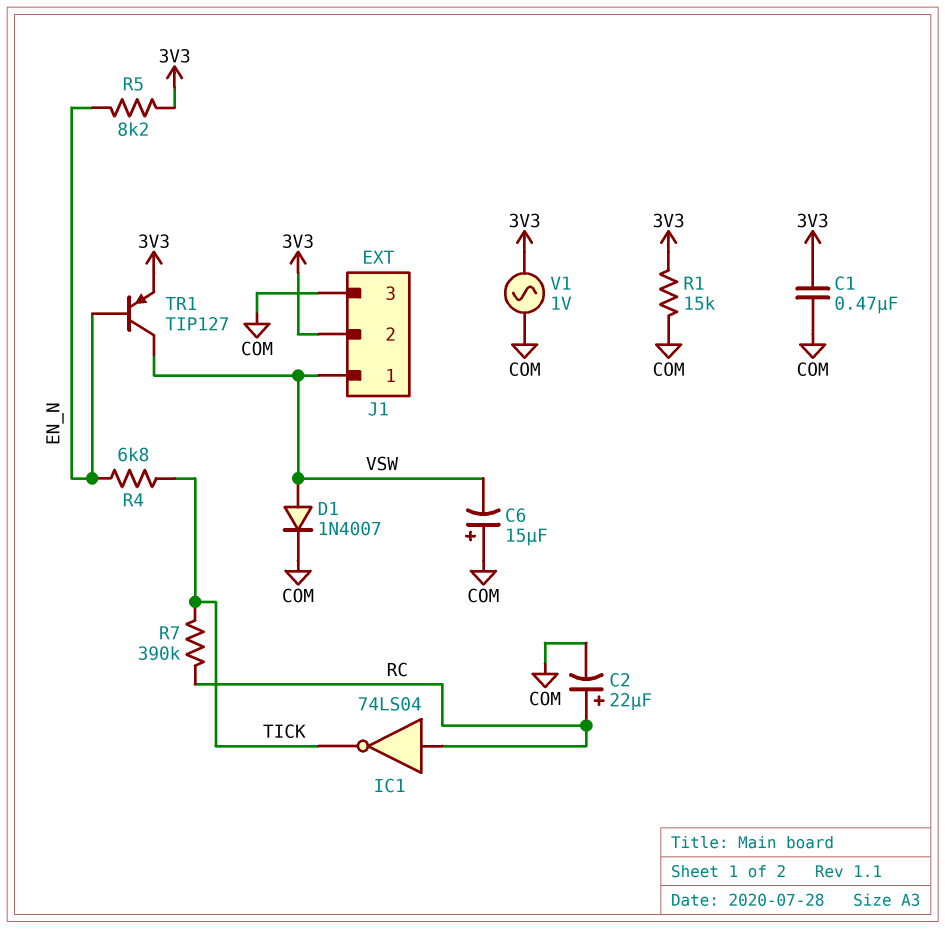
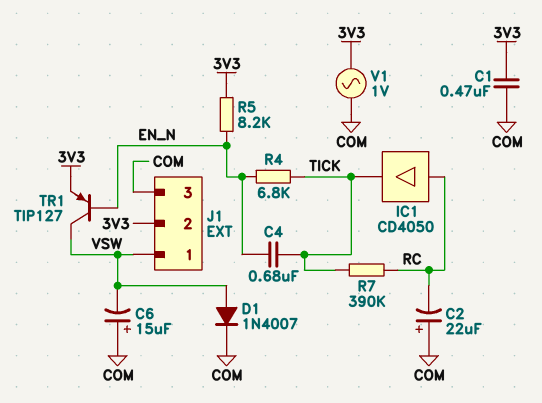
C2: 22uF (plus RC, minus COM) -> 22uF (plus COM, minus RC)
C4: none -> 680nF (EN_N, TICK)
IC1: NOT 74LS04 (in RC, out TICK) -> buffer CD4050 (in RC, out TICK)
R1: 15k (3V3, COM) -> none

